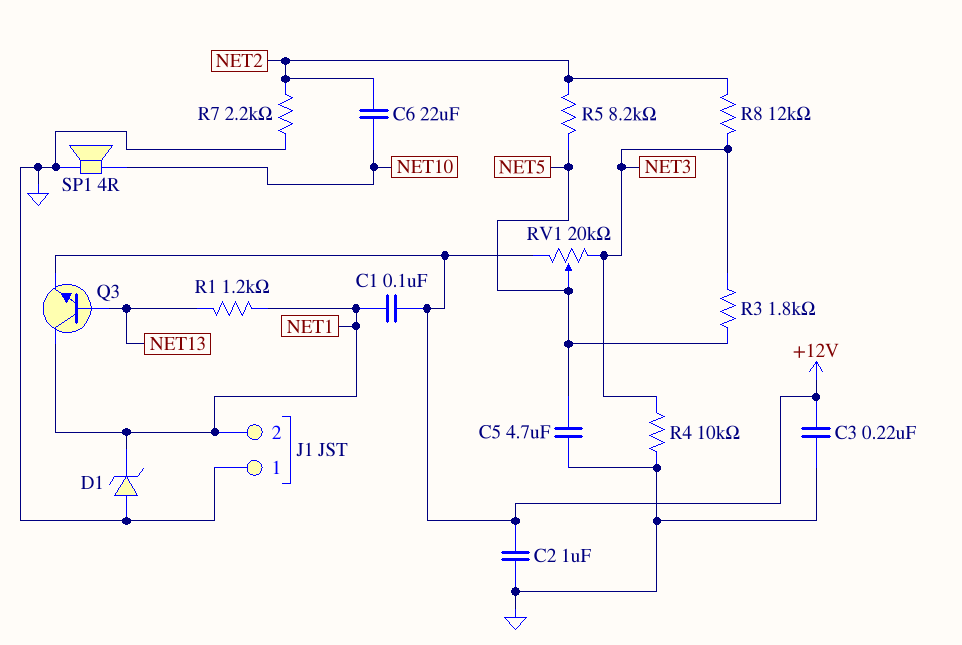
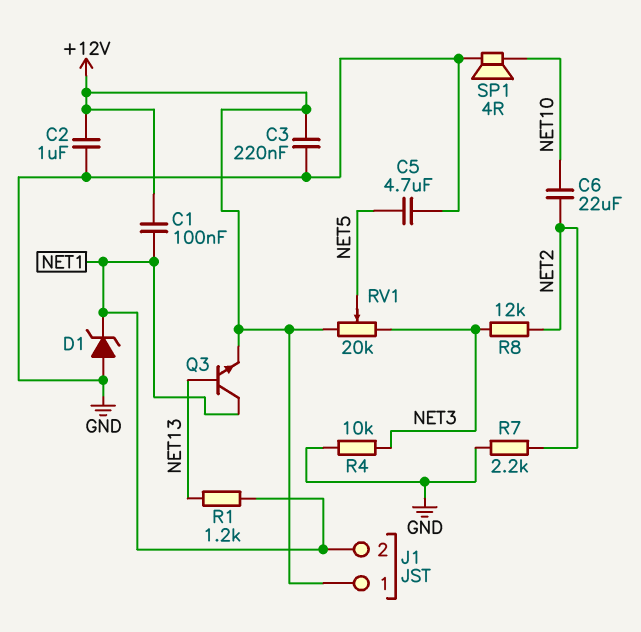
J1 pin 1: GND -> +12V
R3: 1.8k (NET3, NET5) -> none
R5: 8.2k (NET2, NET5) -> none

